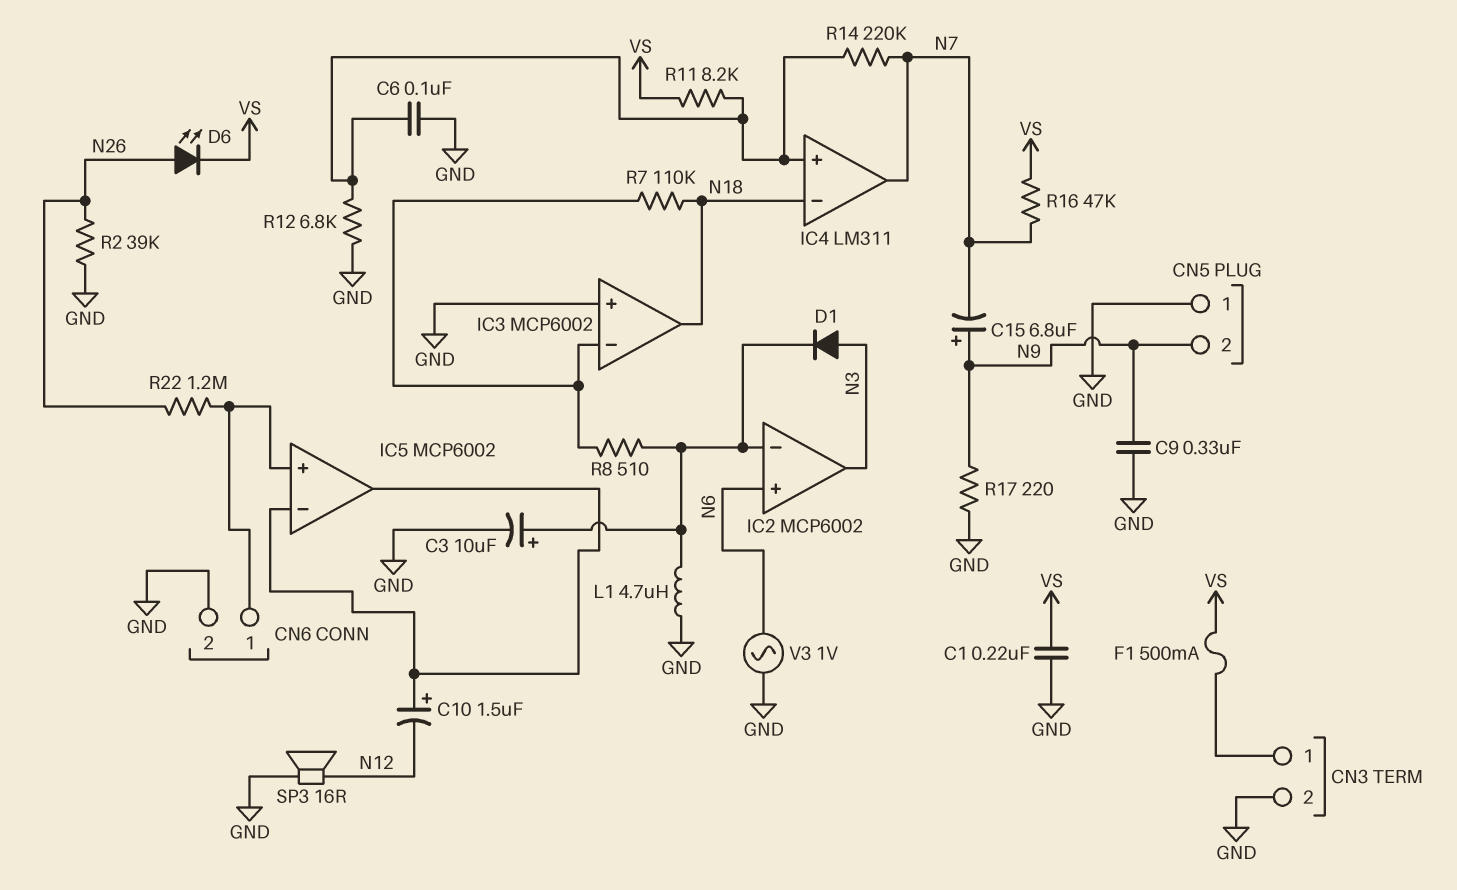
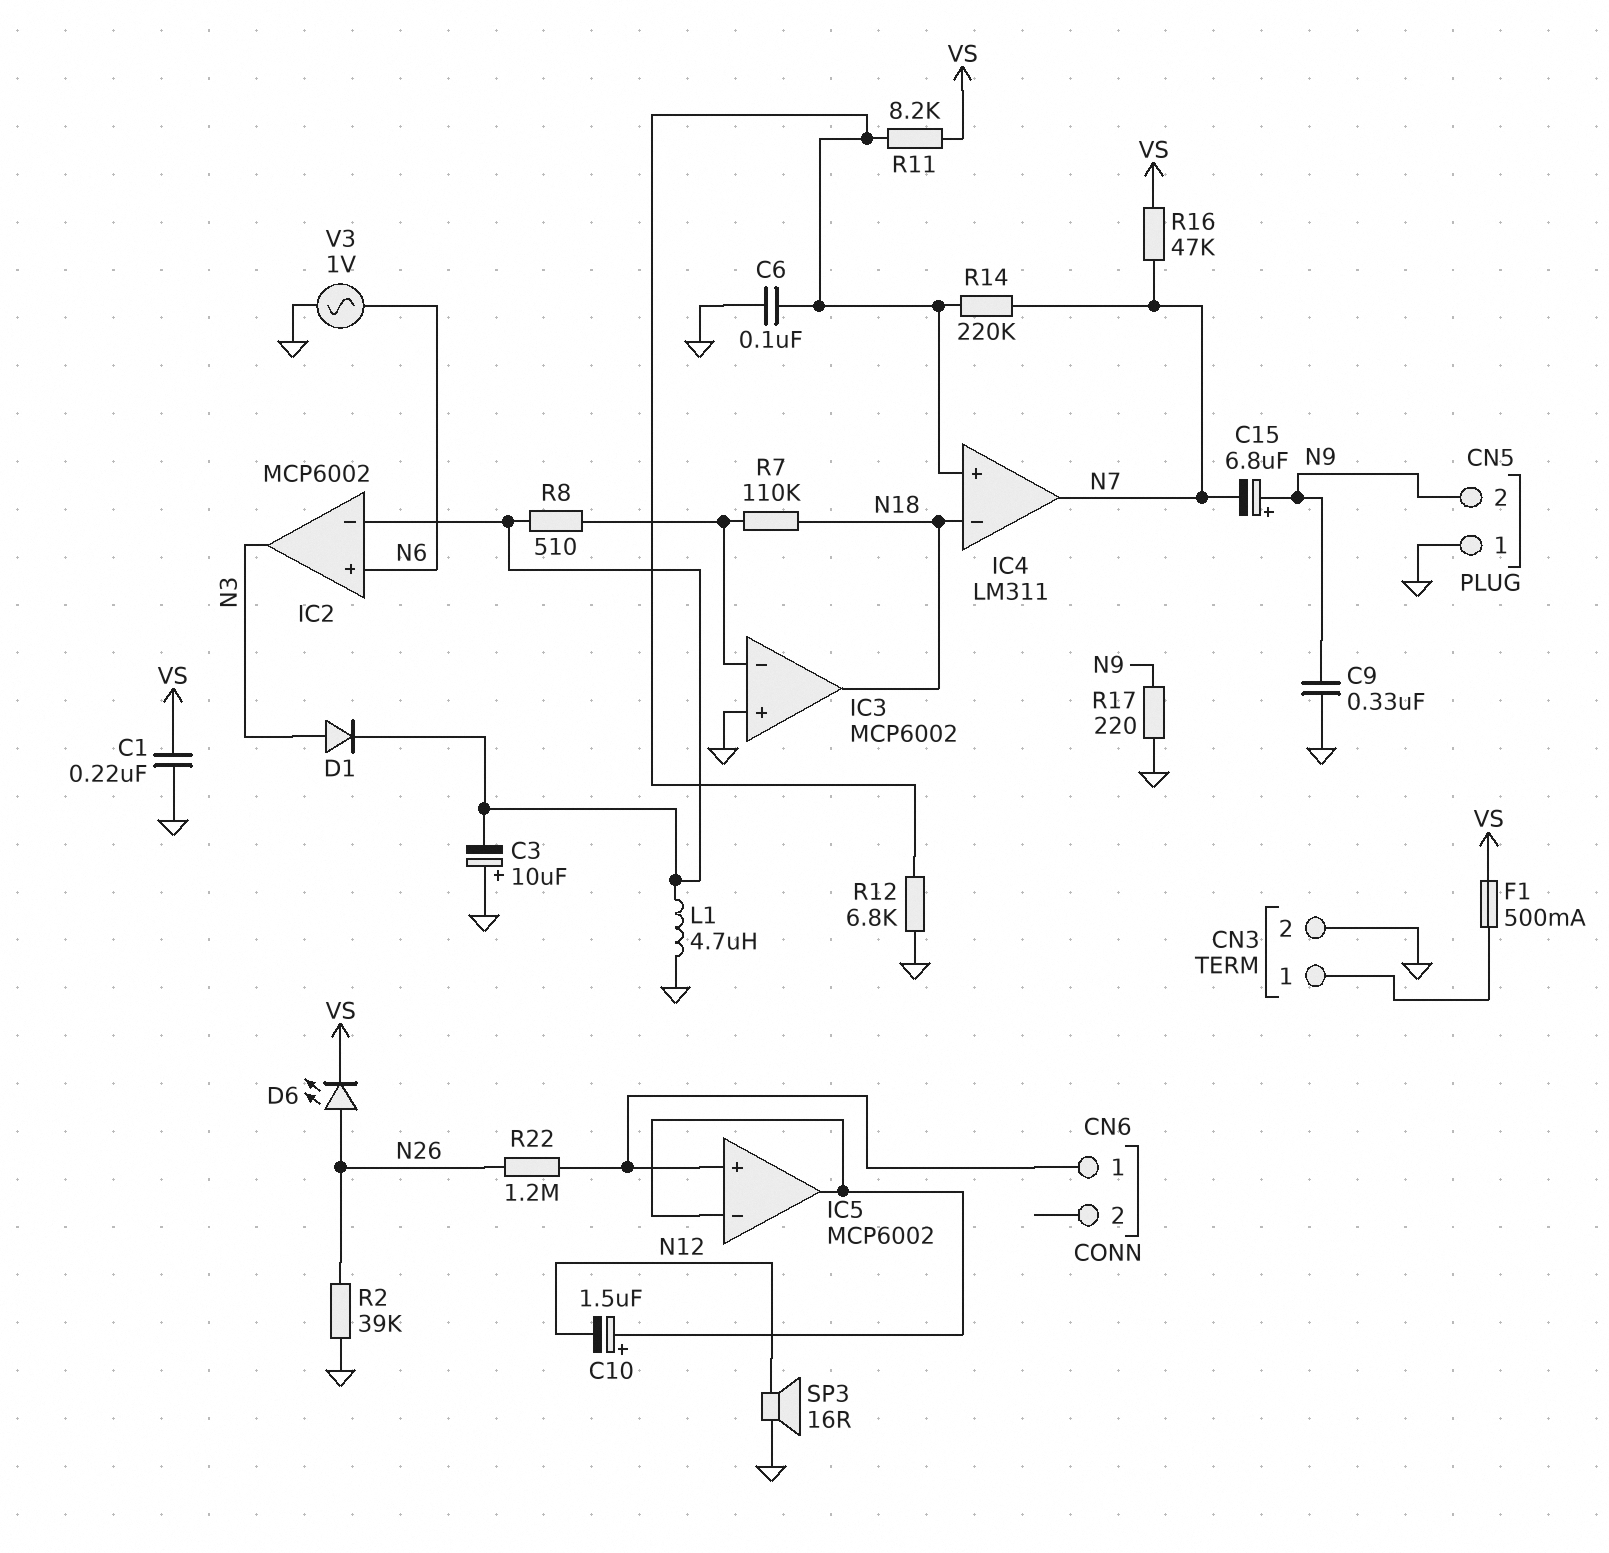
C3: 10uF (plus IC2/in-, minus GND) -> 10uF (plus GND, minus IC2/in-)
CN6 pin 2: GND -> none

